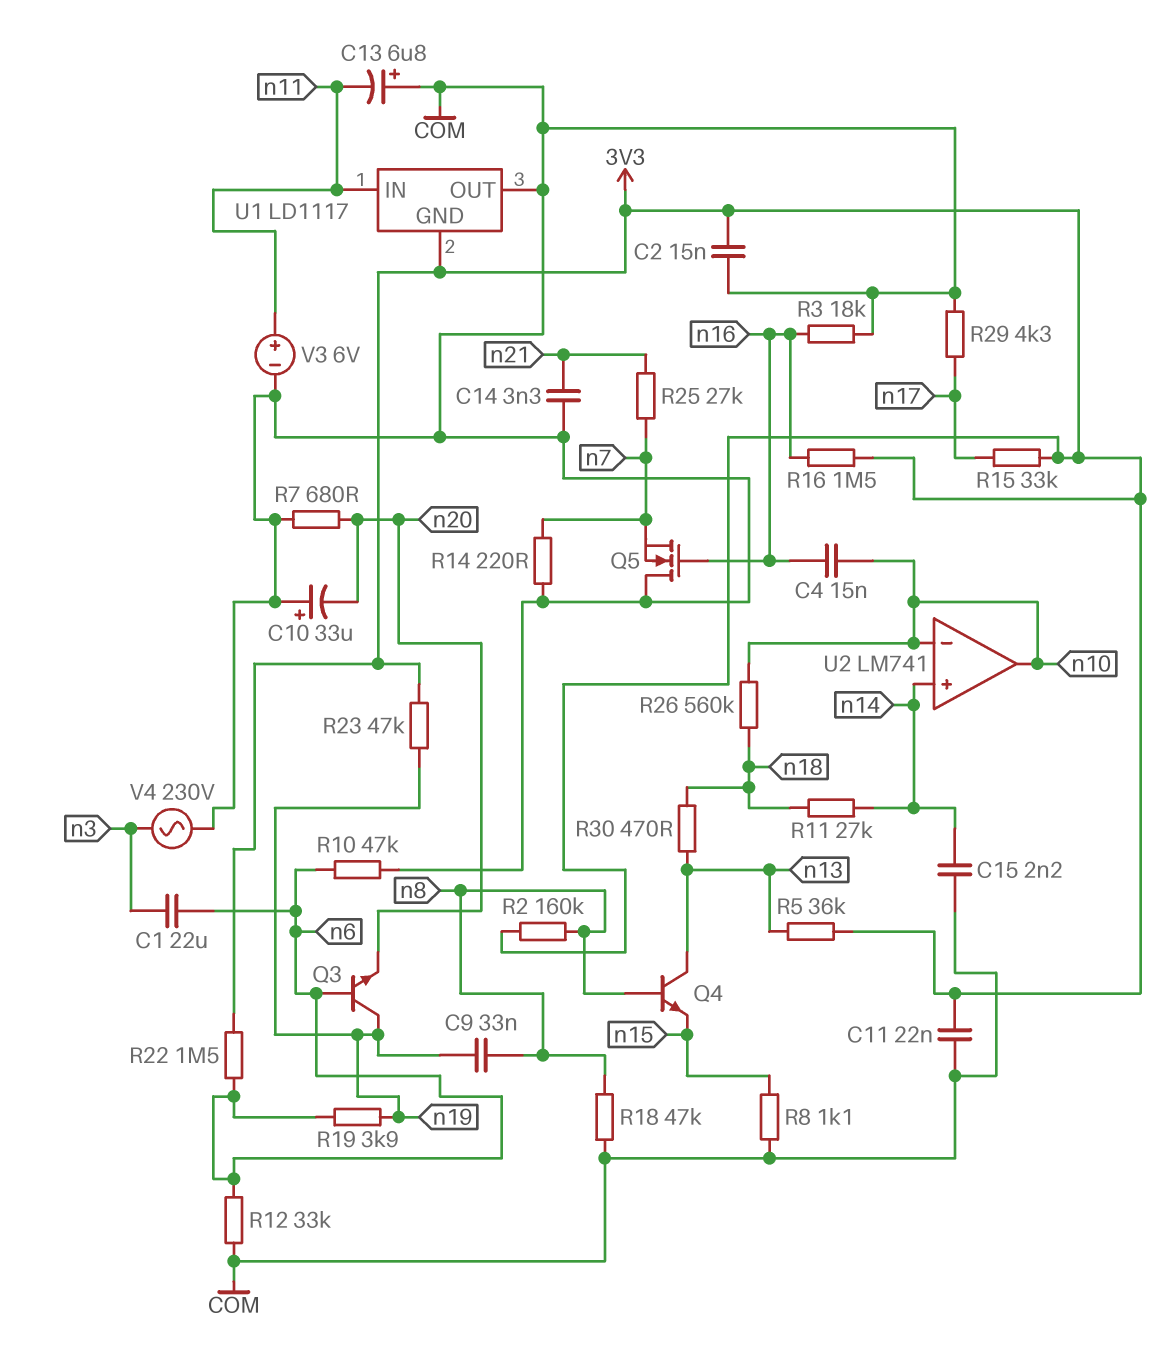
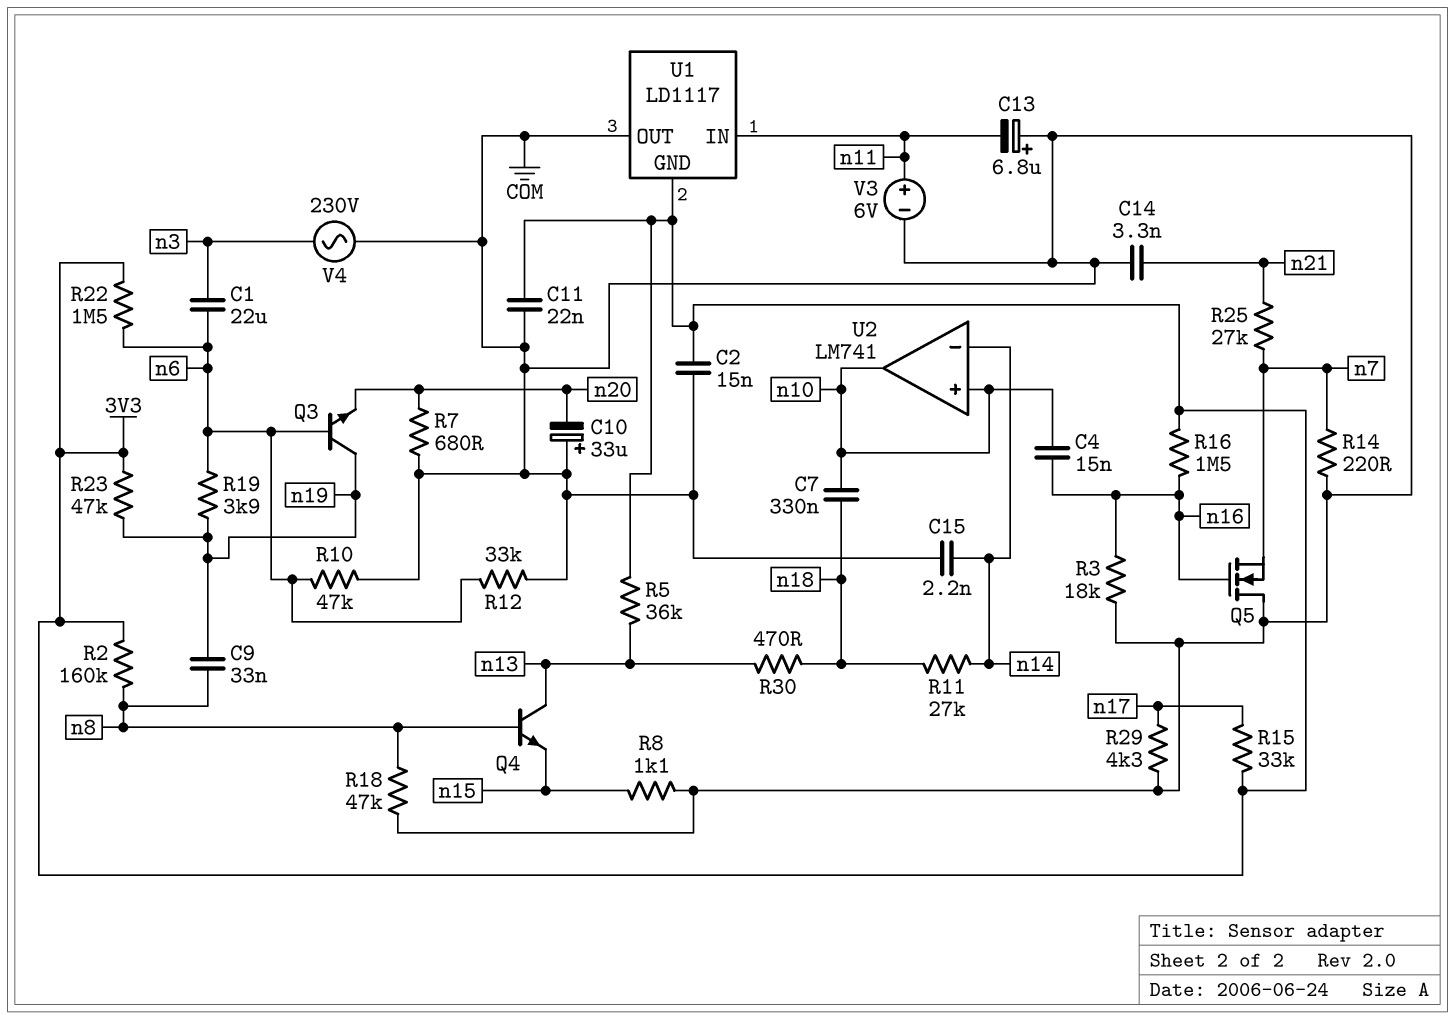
C7: none -> 330nF (n10, n18)
R26: 560k (n10, n18) -> none
U2 pin in+: n14 -> n10
U2 pin in-: n10 -> n14

